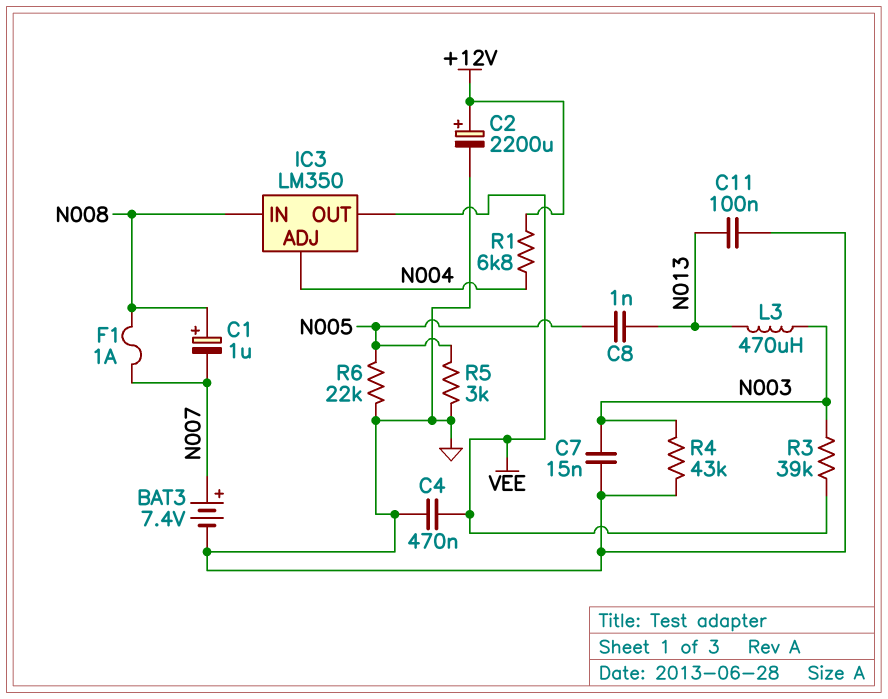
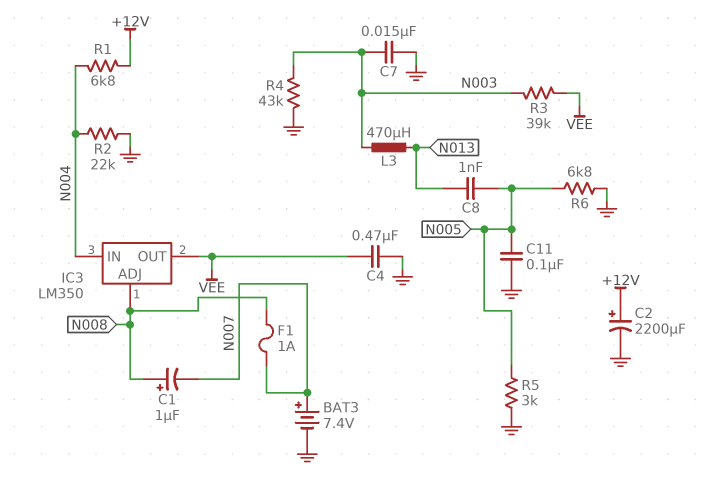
C11: 100nF (GND, N013) -> 100nF (GND, N005)
IC3 pin ADJ: N004 -> N008
IC3 pin IN: N008 -> N004
R2: none -> 22k (GND, N004)
R6: 22k (GND, N005) -> 6.8k (GND, N005)

